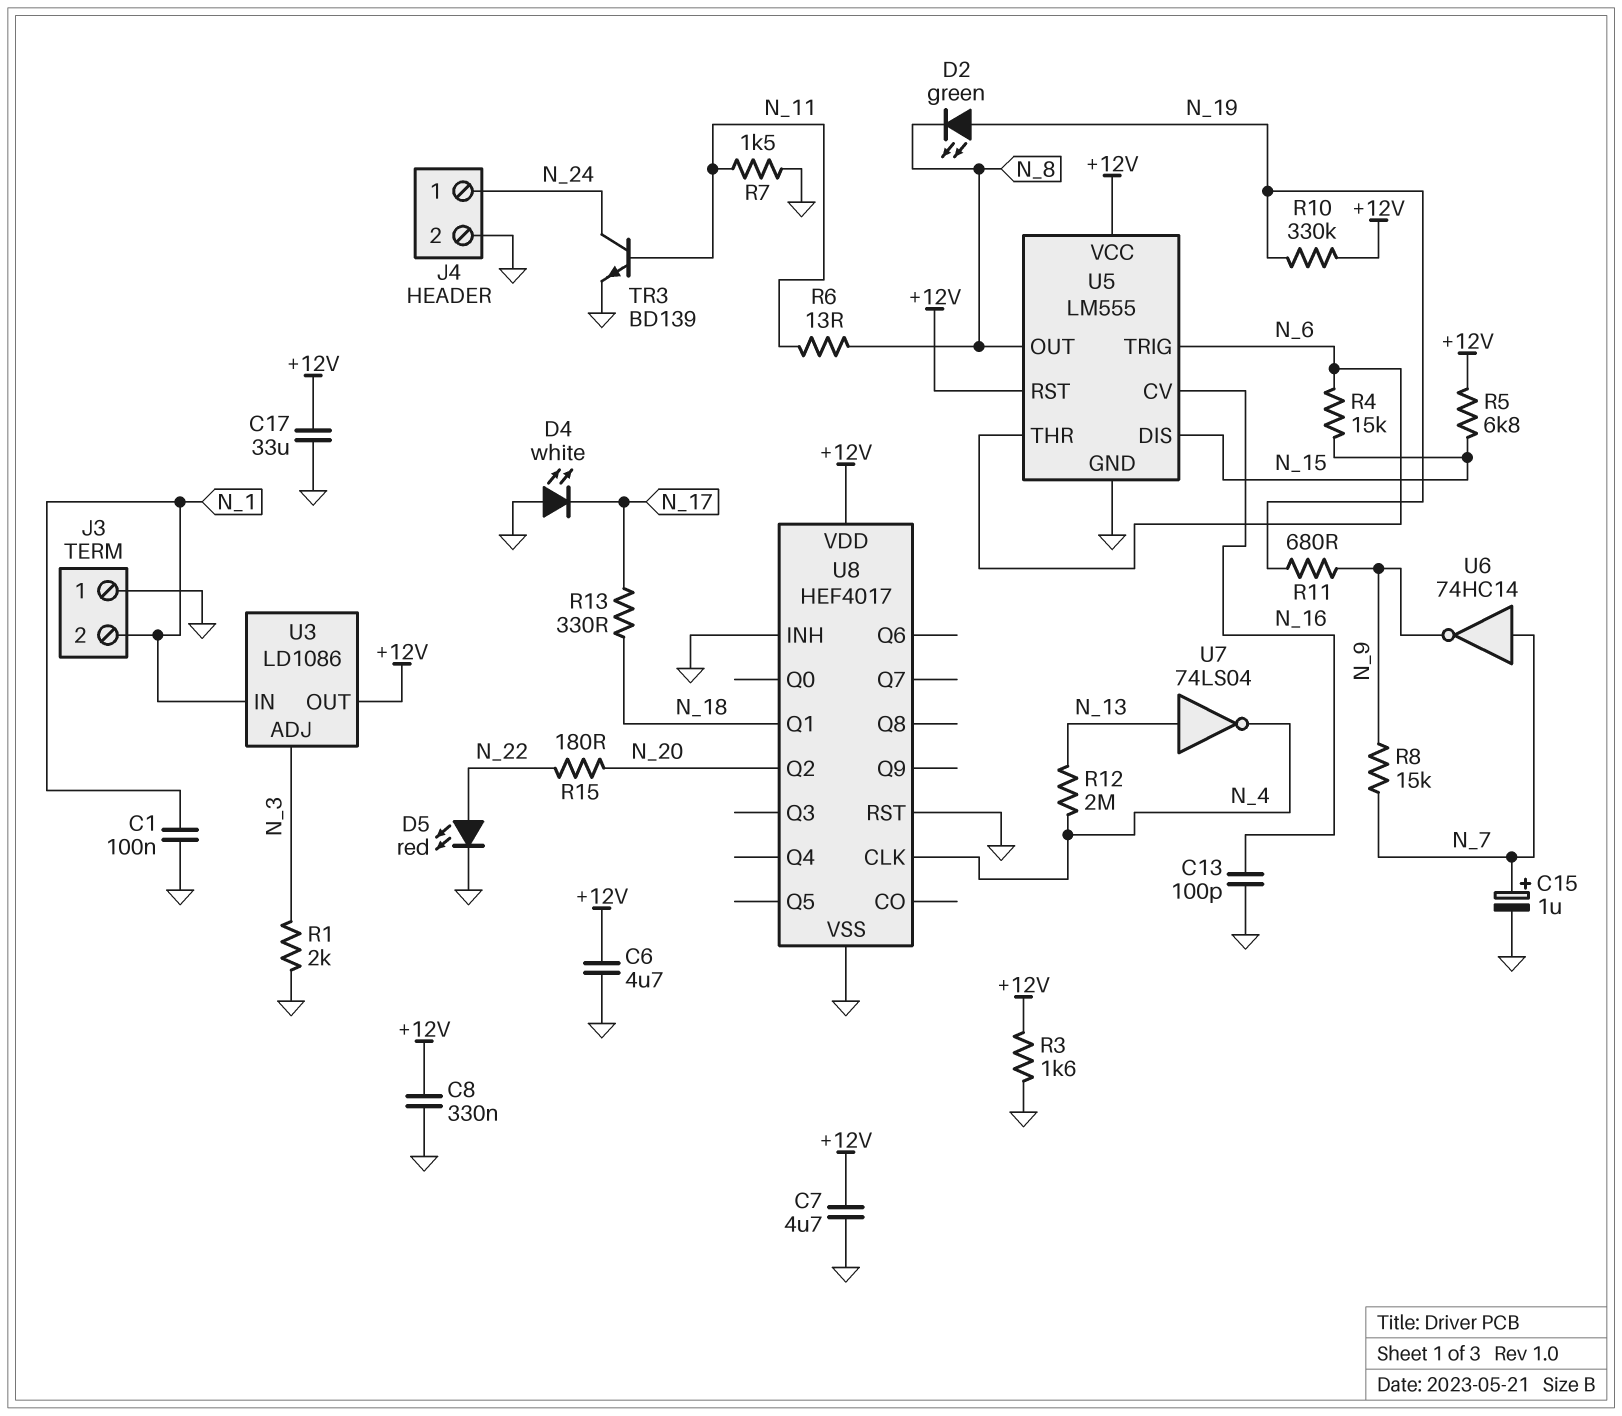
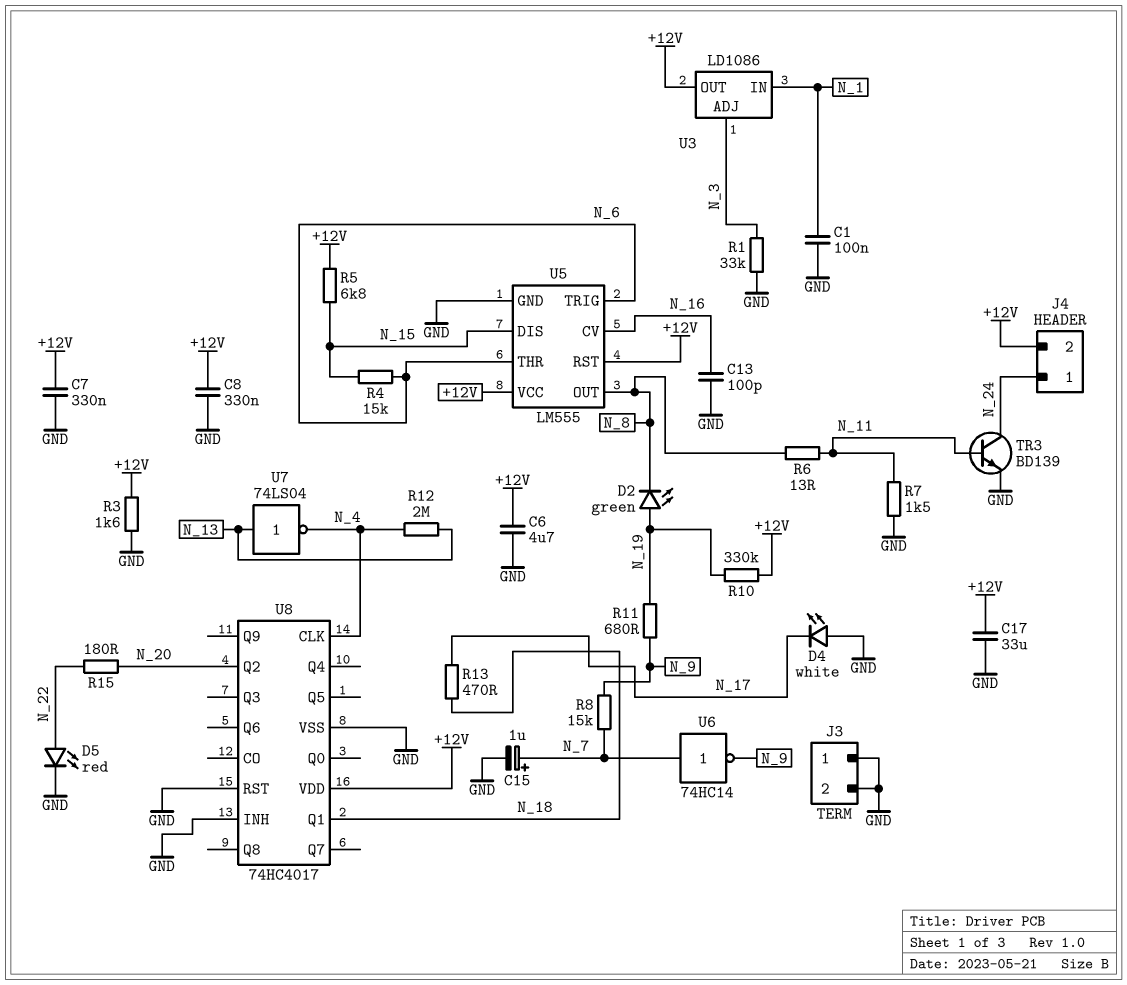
C7: 4.7uF (+12V, GND) -> 330nF (+12V, GND)
J3 pin 2: N_1 -> GND
J4 pin 2: GND -> +12V
R1: 2k (GND, N_3) -> 33k (GND, N_3)
R13: 330 (N_17, N_18) -> 470 (N_17, N_18)
U8: HEF4017 -> 74HC4017

